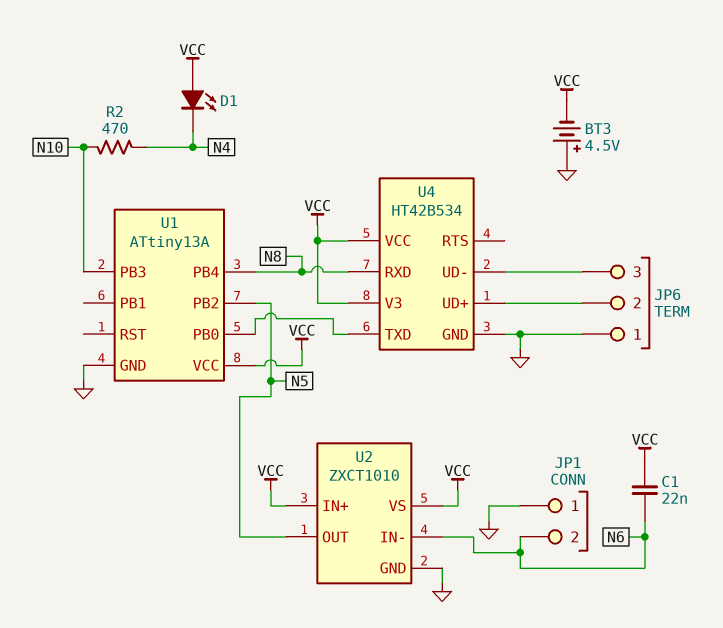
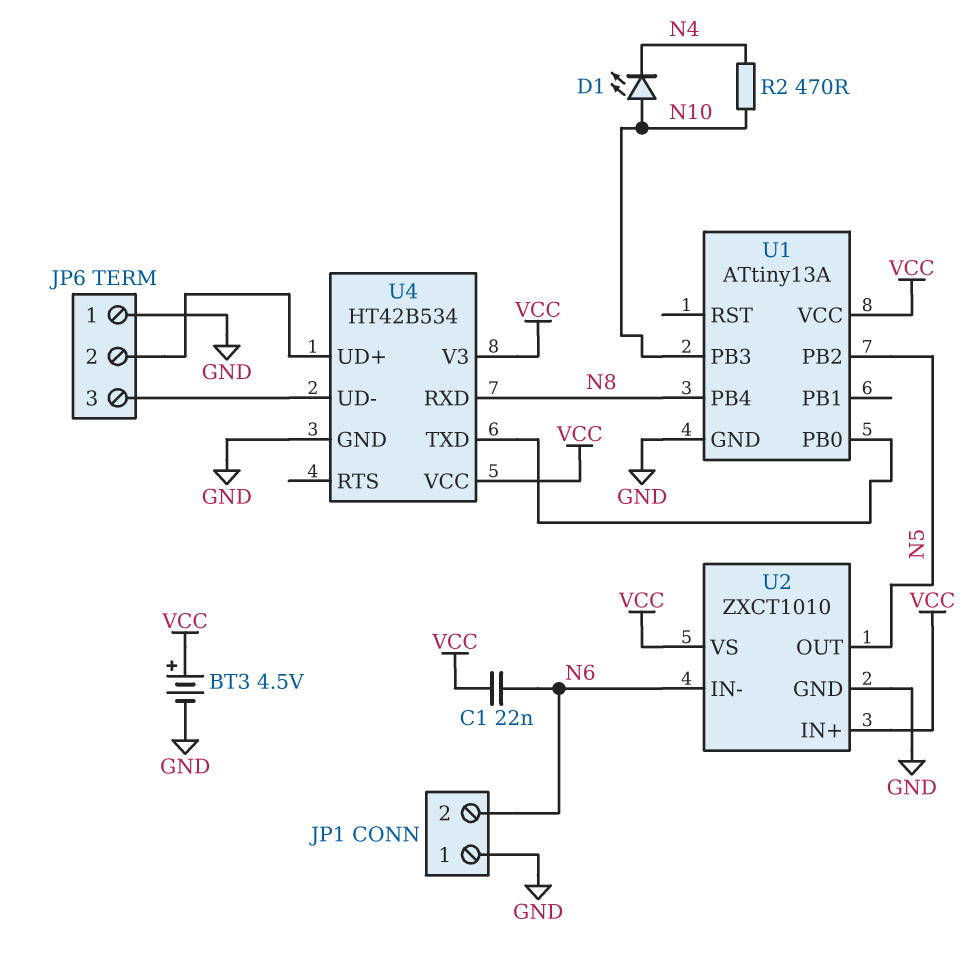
BT3: 4.5V (plus GND, minus VCC) -> 4.5V (plus VCC, minus GND)
D1: LED (A VCC, K N4) -> LED (A N10, K N4)

